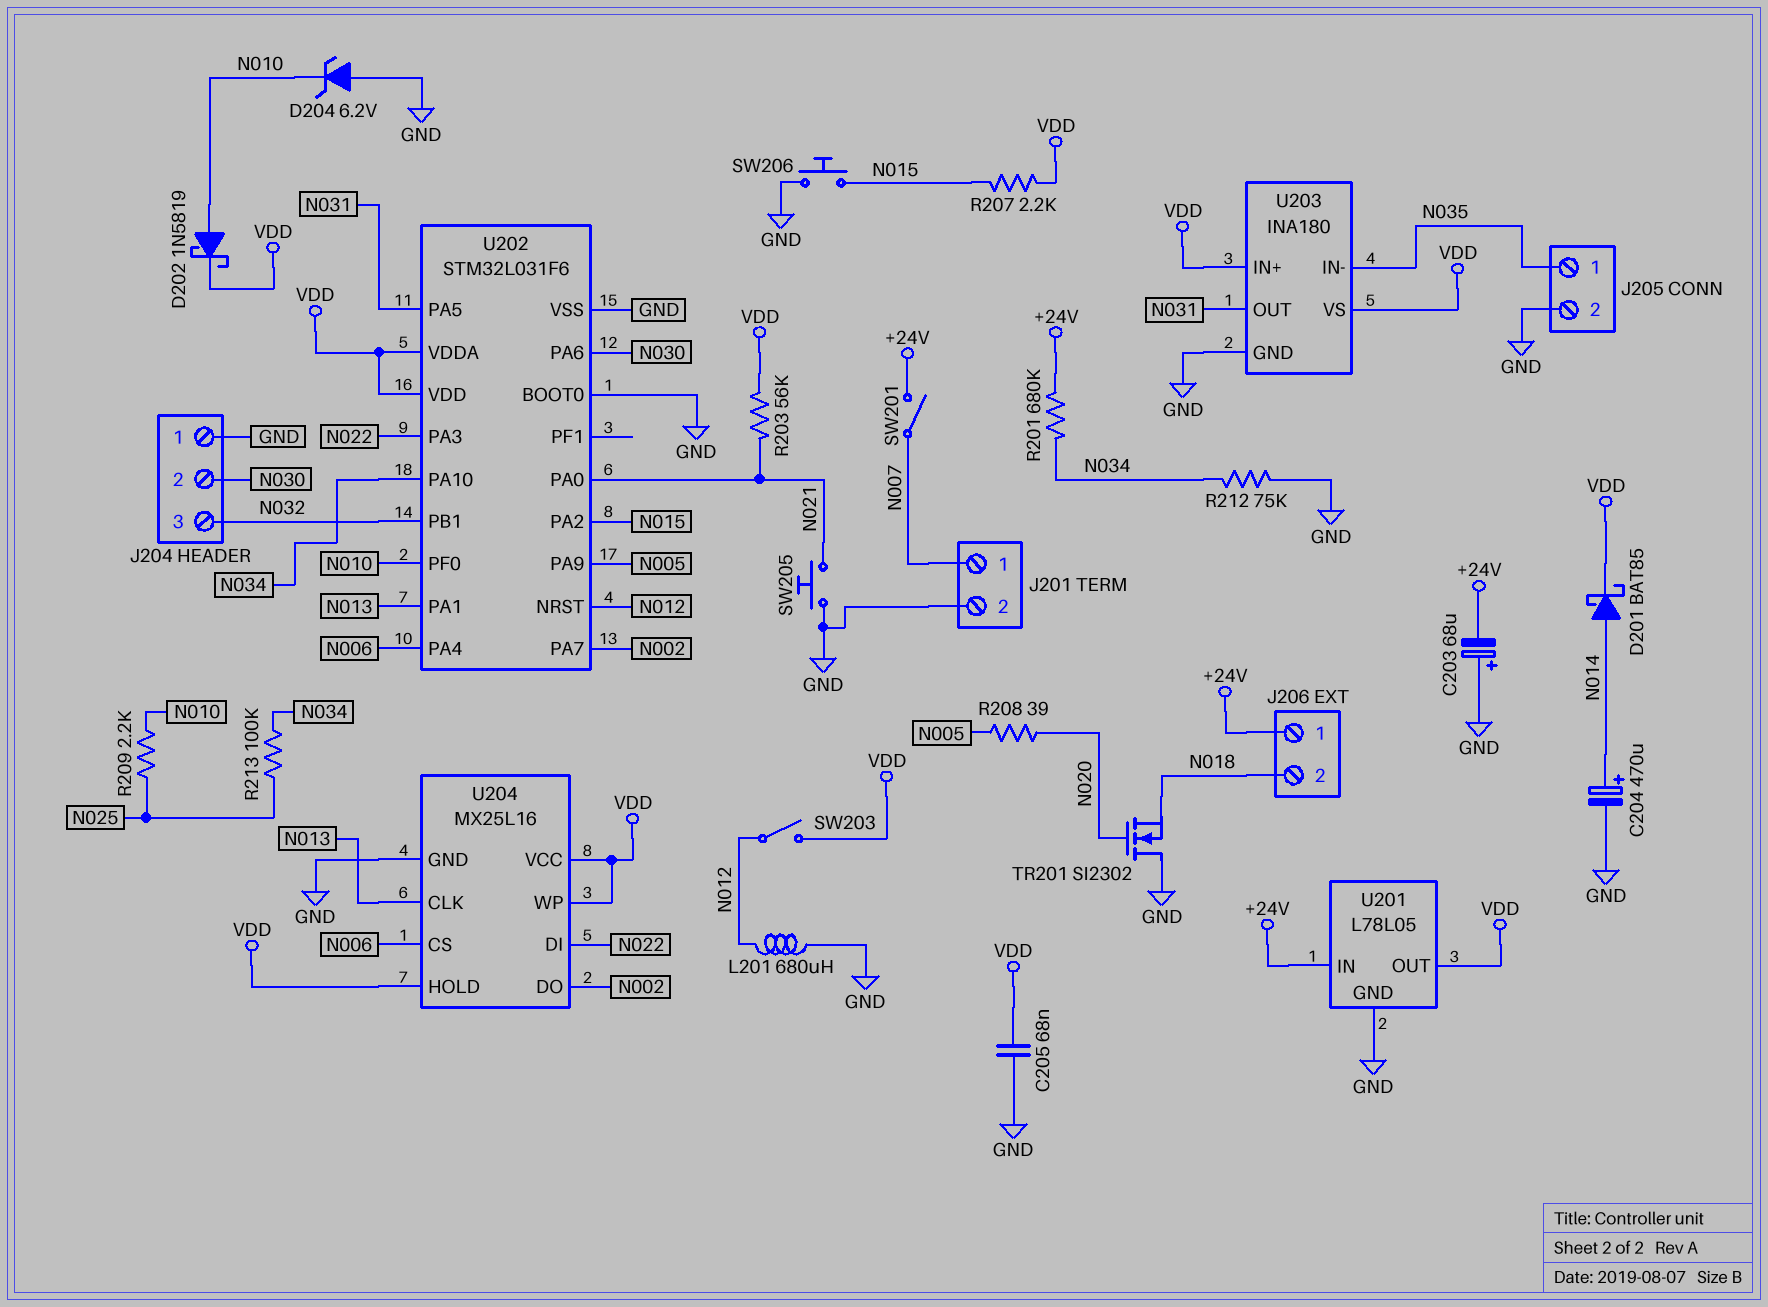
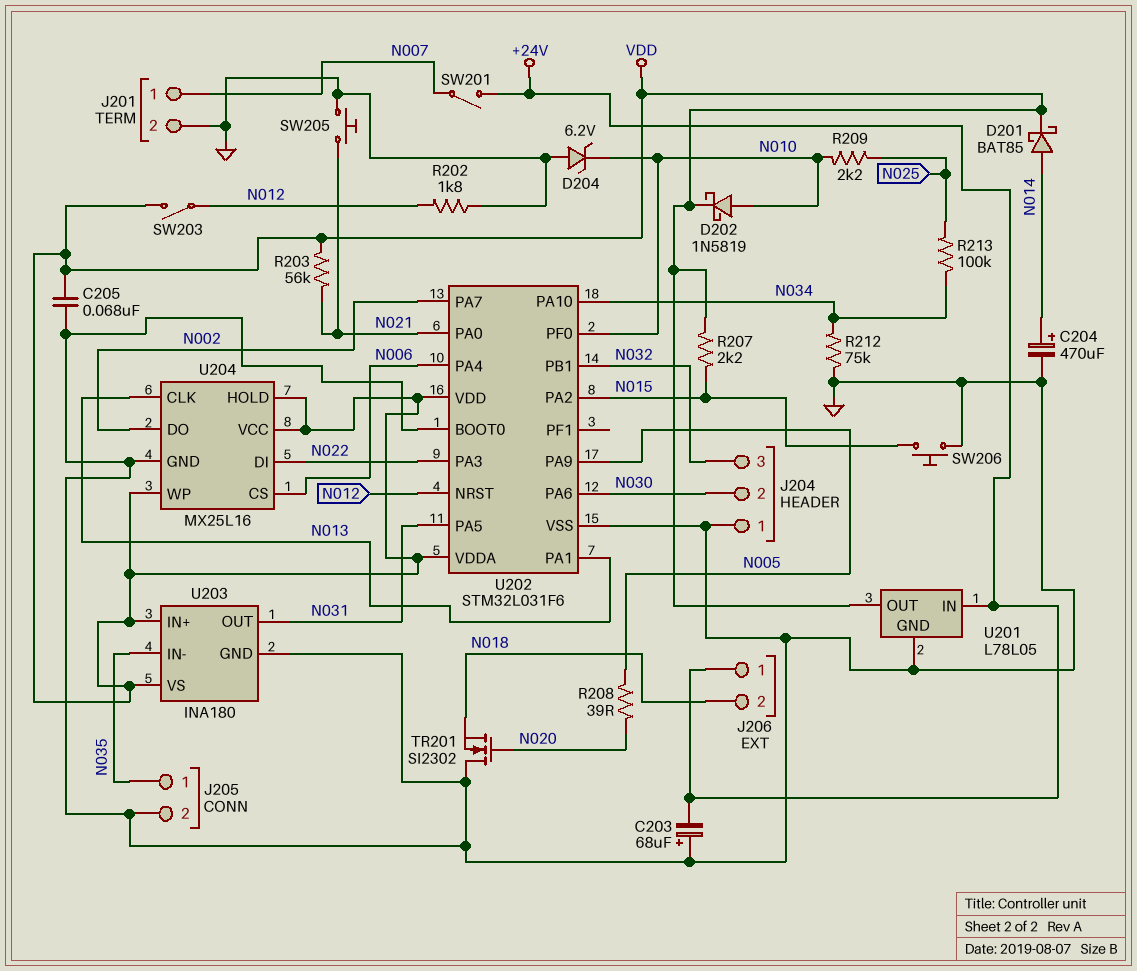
L201: 680uH (GND, N012) -> none
R201: 680k (+24V, N034) -> none
R202: none -> 1.8k (GND, N012)

